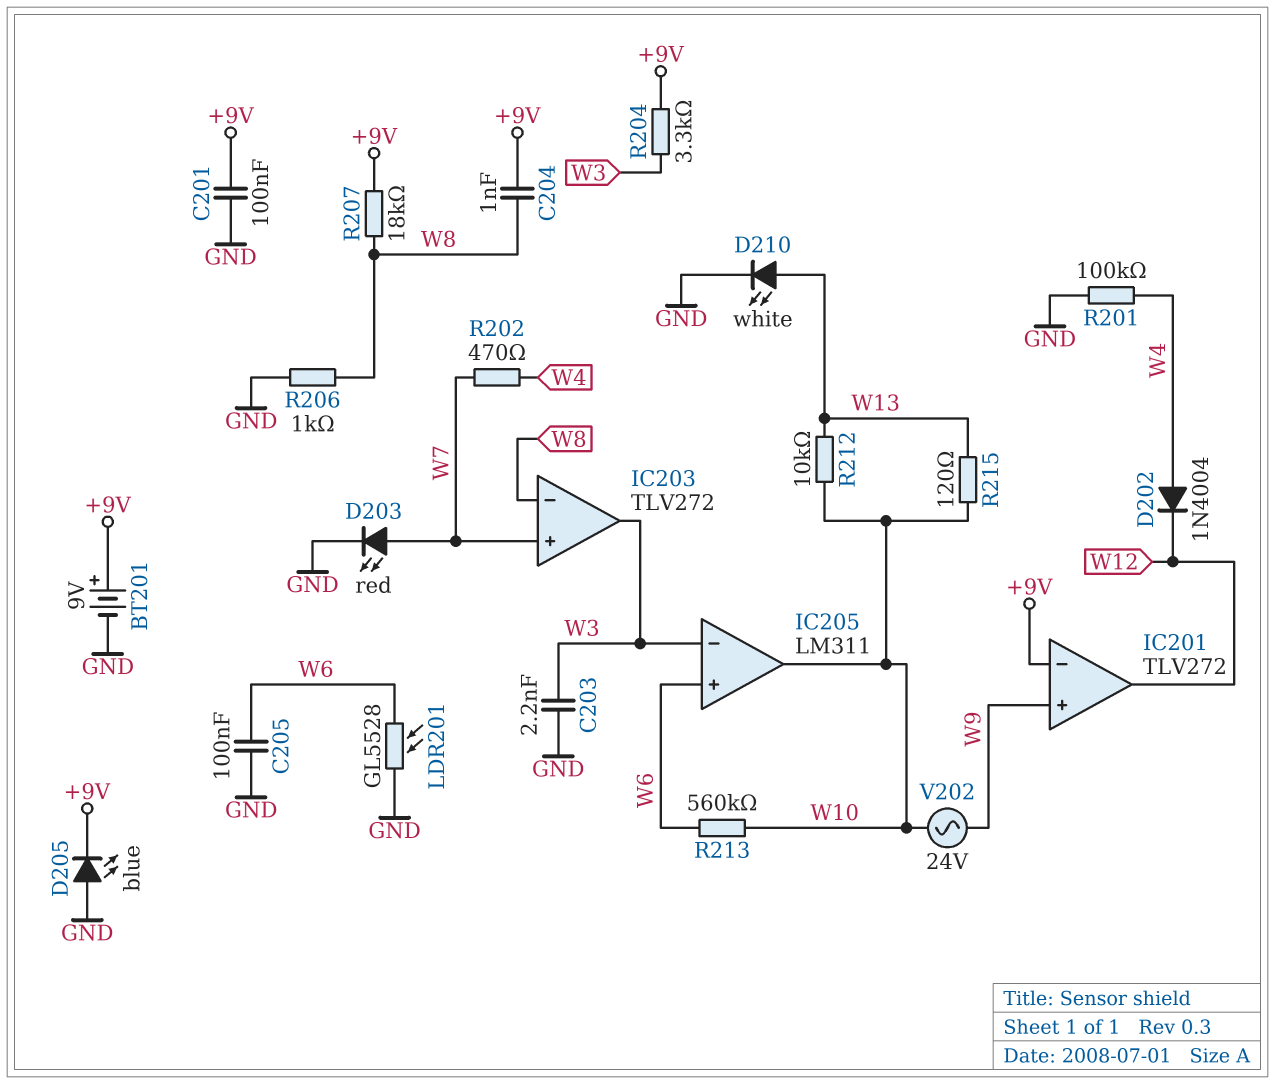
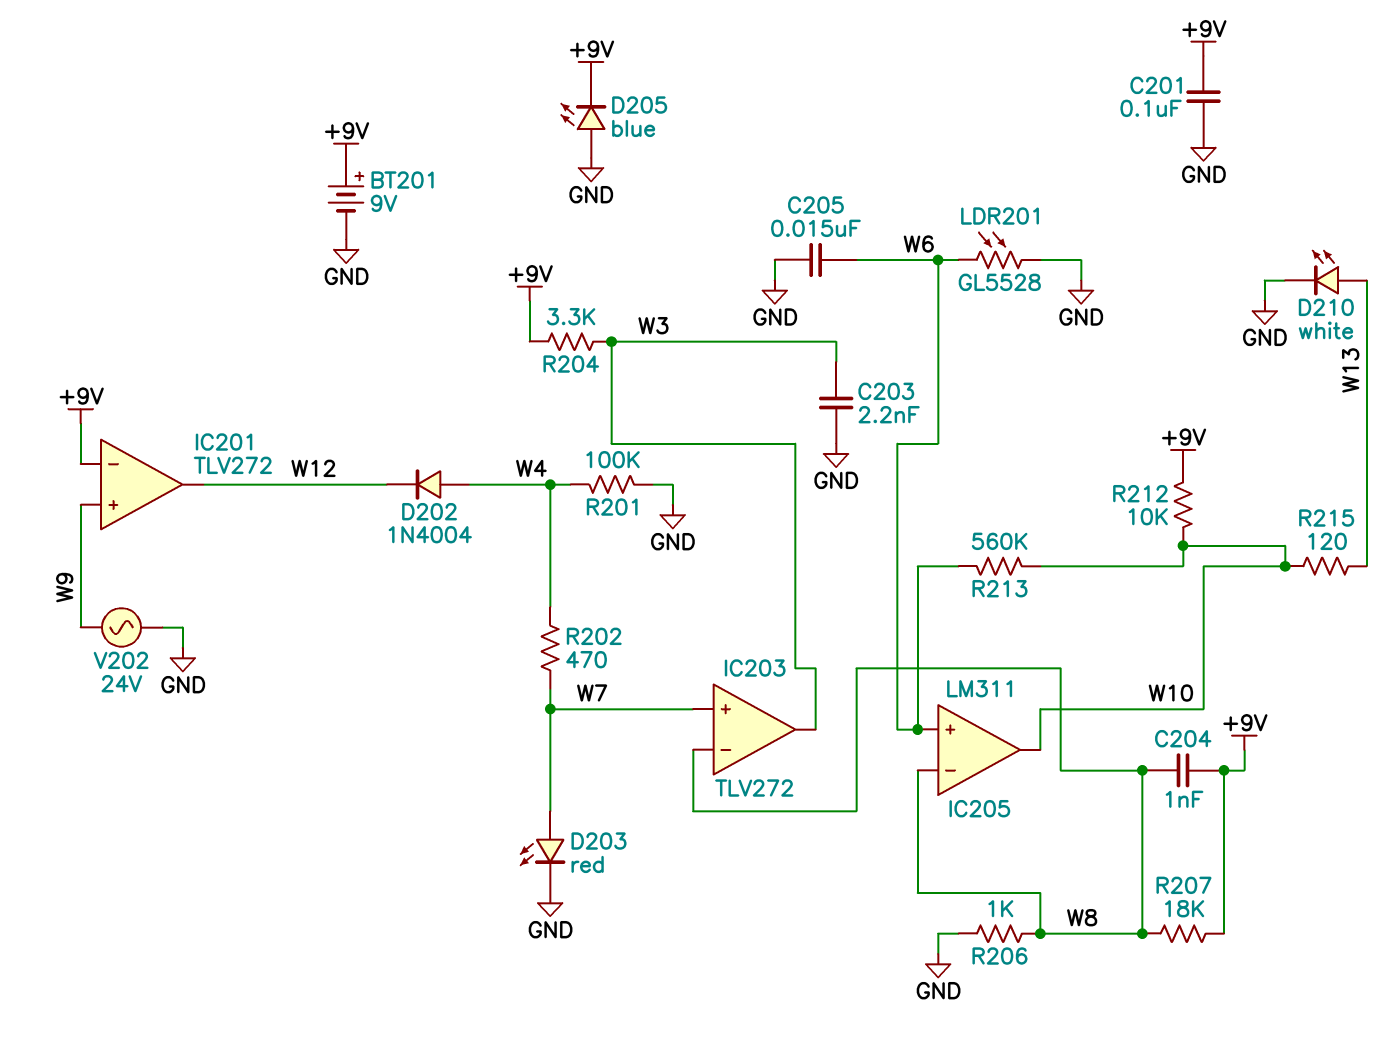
C205: 100nF (GND, W6) -> 15nF (GND, W6)
IC205 pin in-: W3 -> W8
R212: 10k (W10, W13) -> 10k (+9V, W10)
V202: AC 24V (W9, W10) -> AC 24V (GND, W9)

